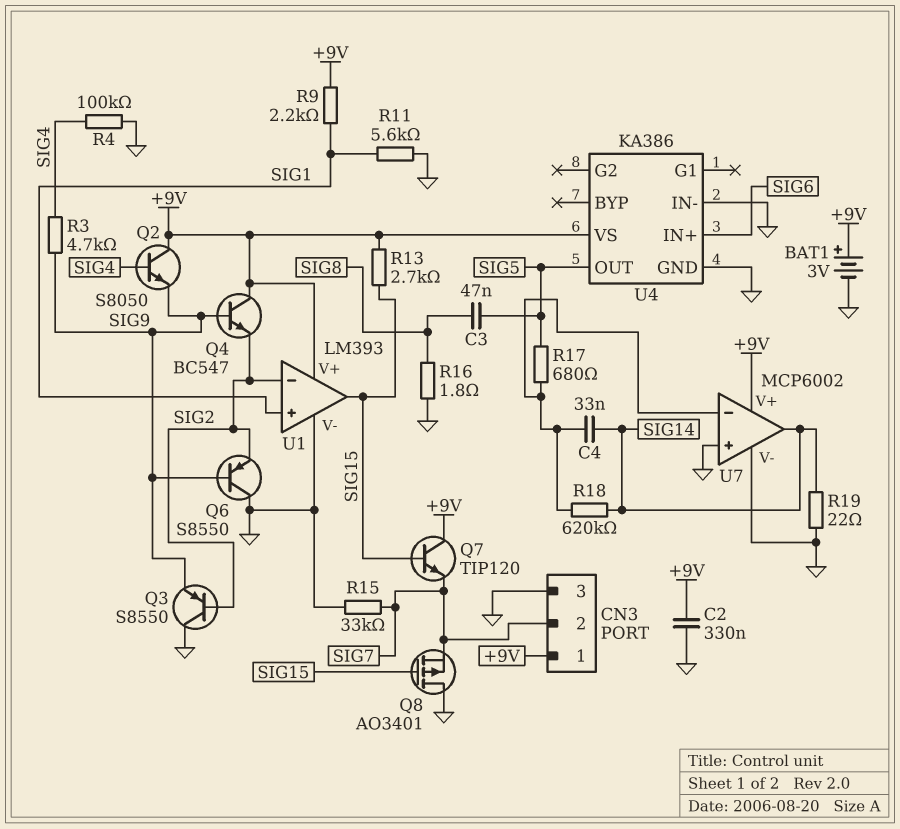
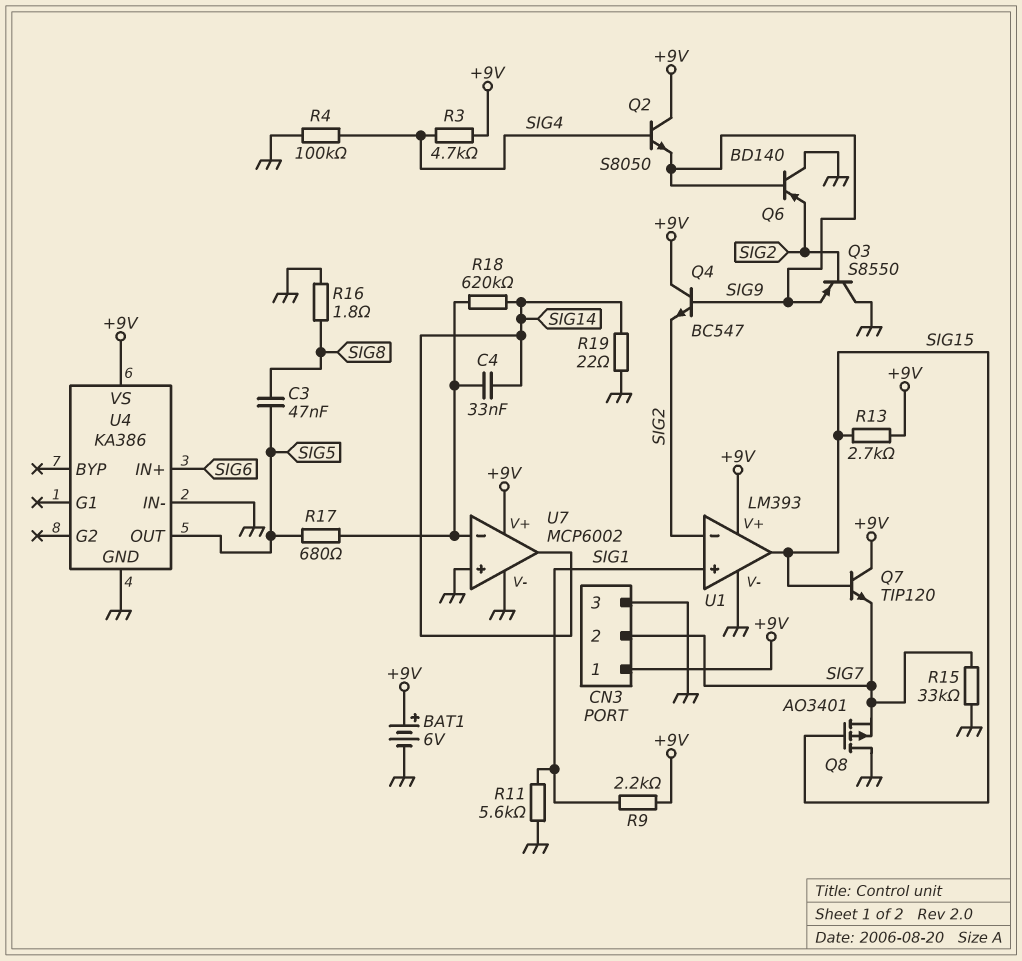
BAT1: 3V (plus +9V, minus GND) -> 6V (plus +9V, minus GND)
C2: 330nF (+9V, GND) -> none
Q6: PNP S8550 (B SIG9, C GND, E SIG2) -> PNP BD140 (B SIG9, C GND, E SIG2)
R3: 4.7k (SIG4, SIG9) -> 4.7k (+9V, SIG4)

